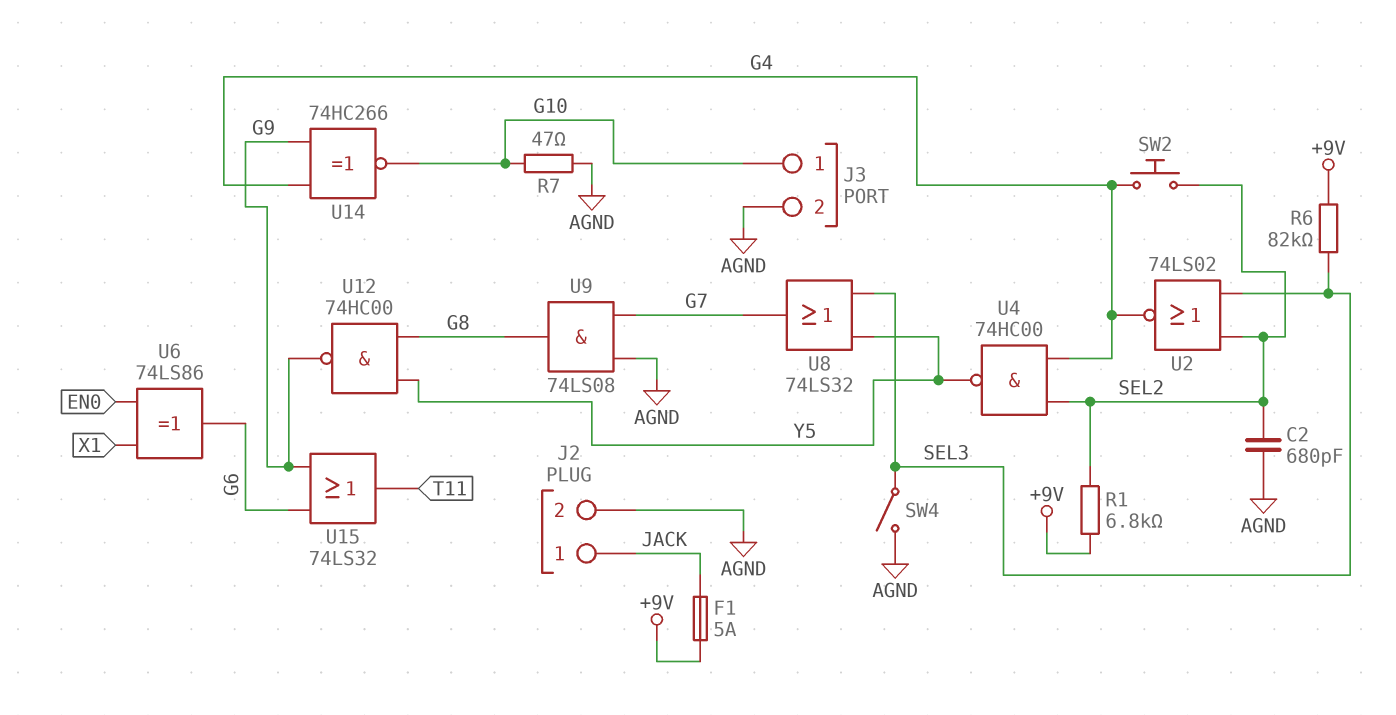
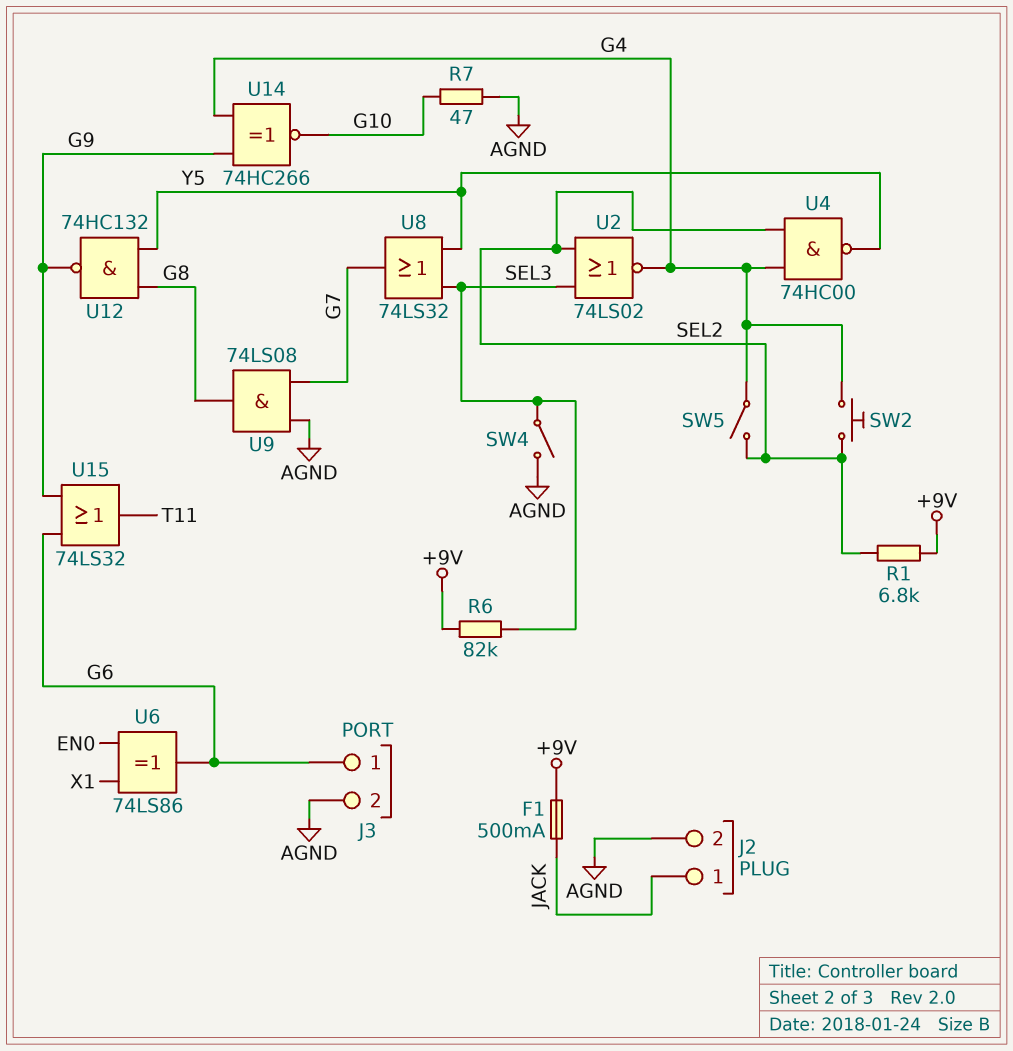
C2: 680pF (AGND, SEL2) -> none
F1: 5A (+9V, JACK) -> 500mA (+9V, JACK)
J3 pin 1: G10 -> G6
SW5: none -> switch (G4, SEL2)
U12: NAND 74HC00 (in G8, in Y5, out G9) -> NAND 74HC132 (in G8, in Y5, out G9)

